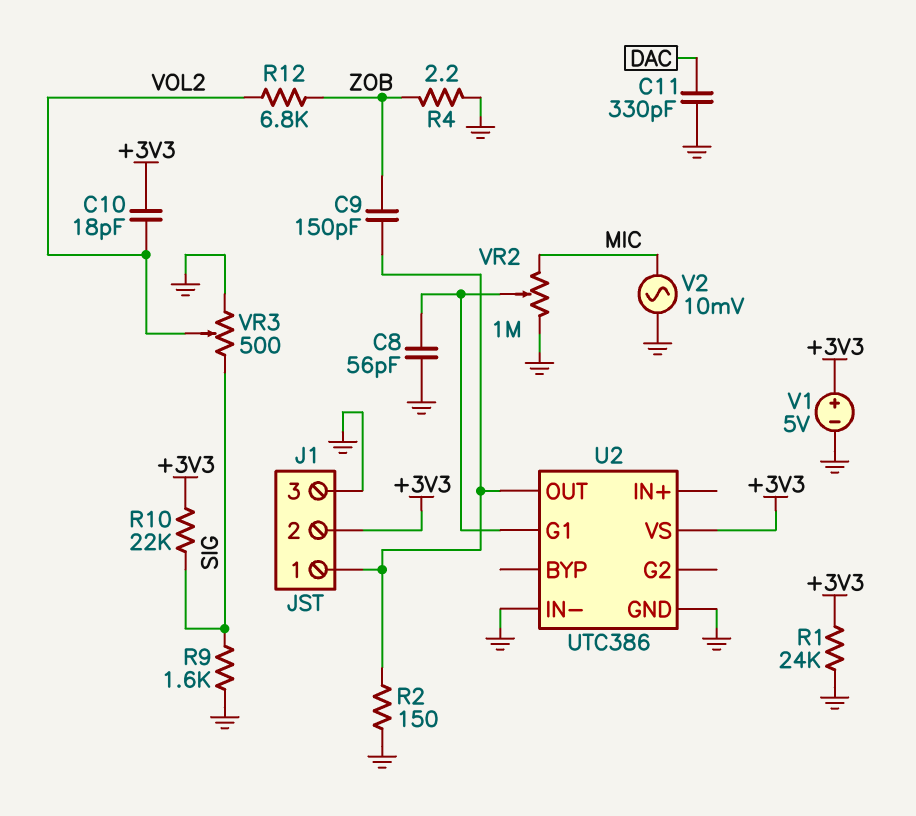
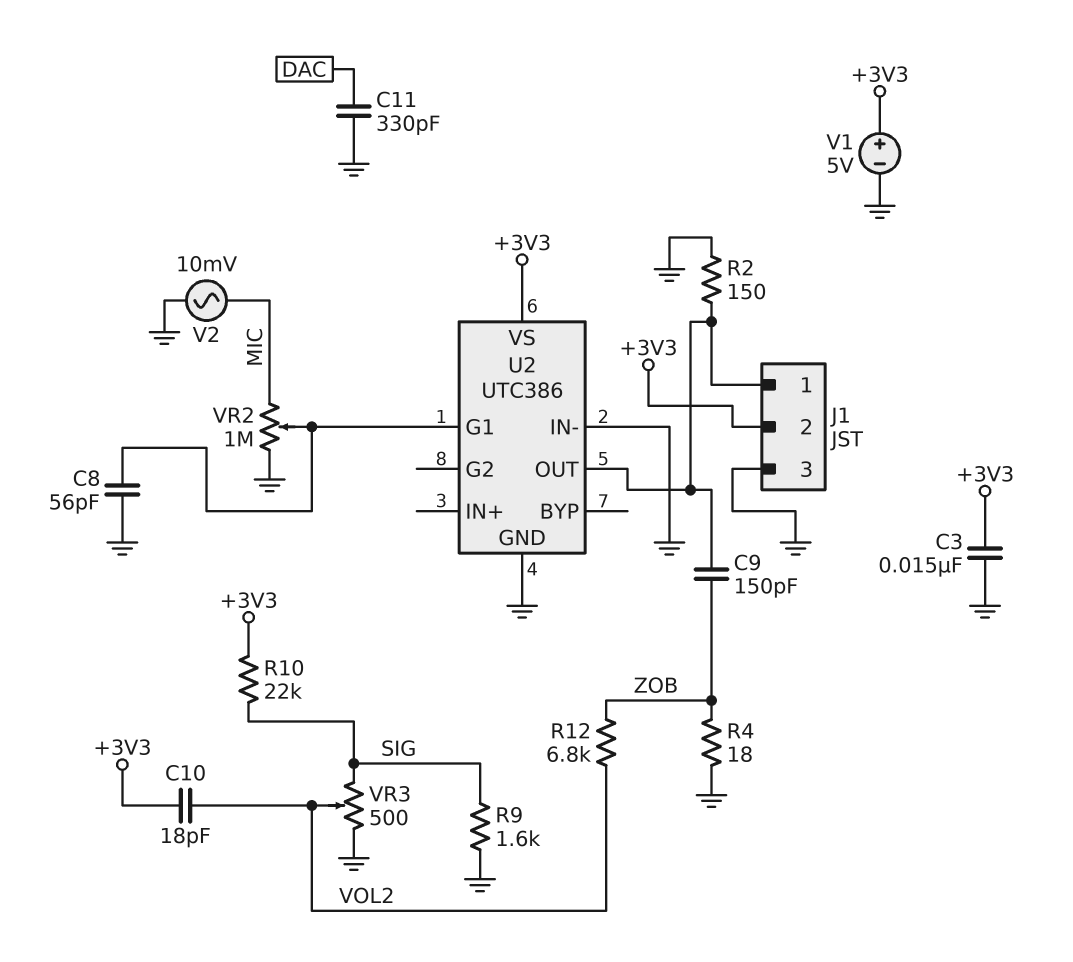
C3: none -> 15nF (+3V3, GND)
R1: 24k (+3V3, GND) -> none
R4: 2.2 (GND, ZOB) -> 18 (GND, ZOB)

